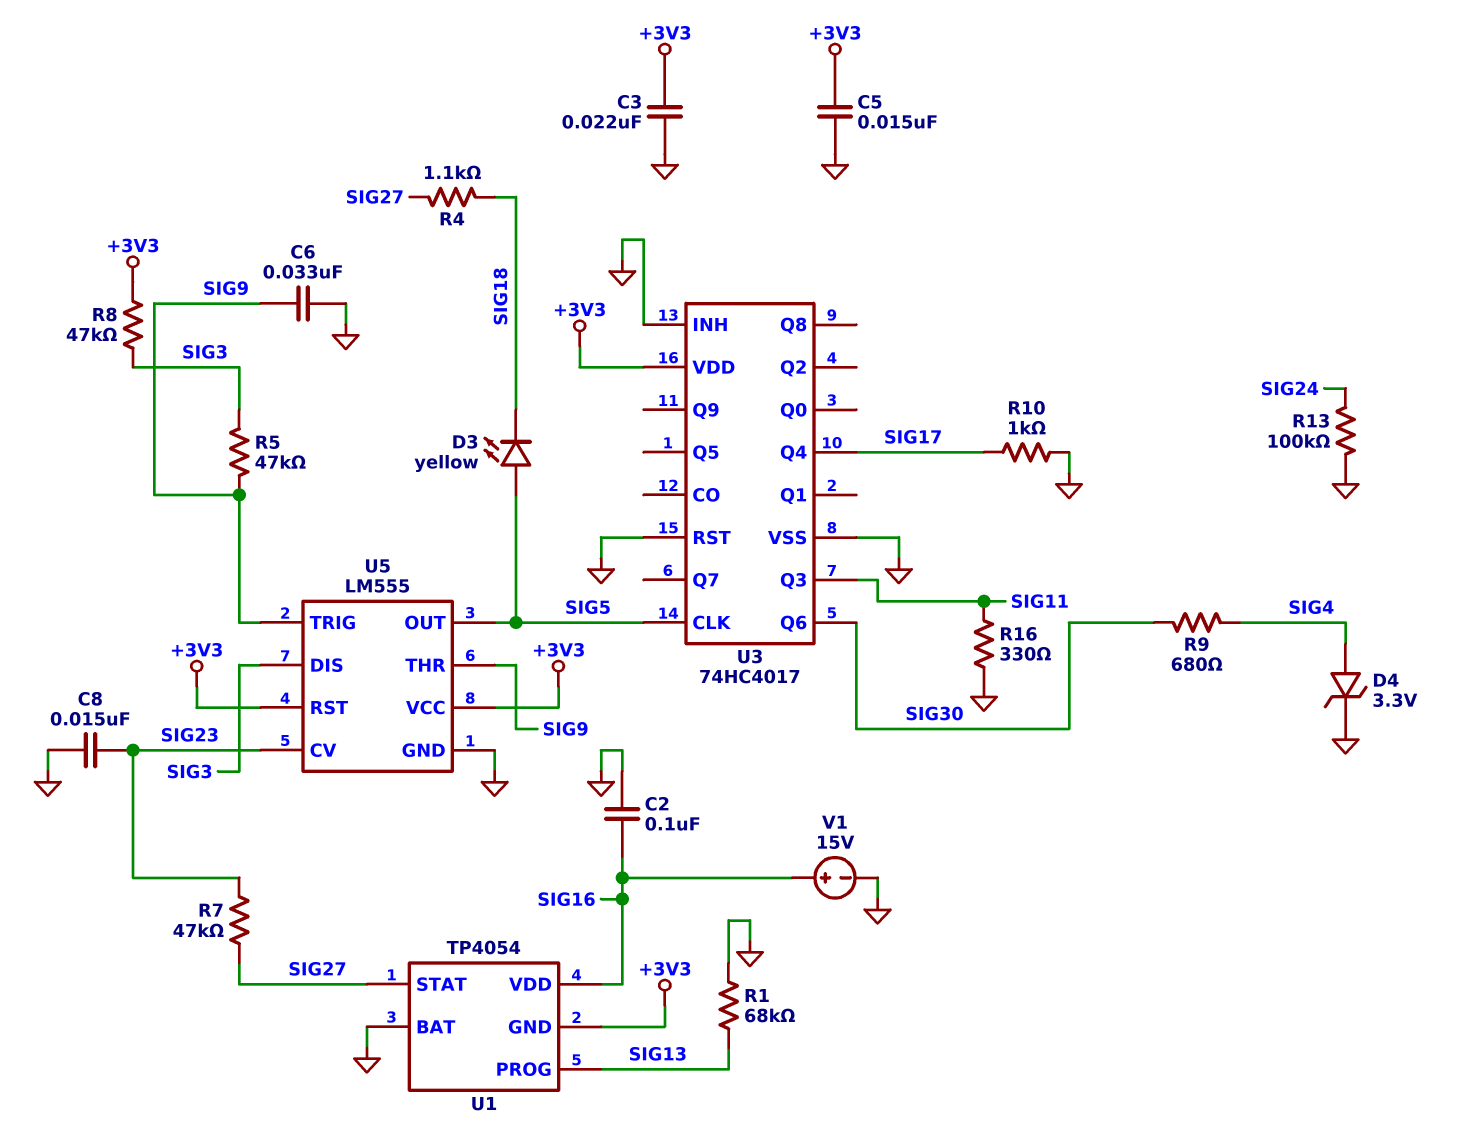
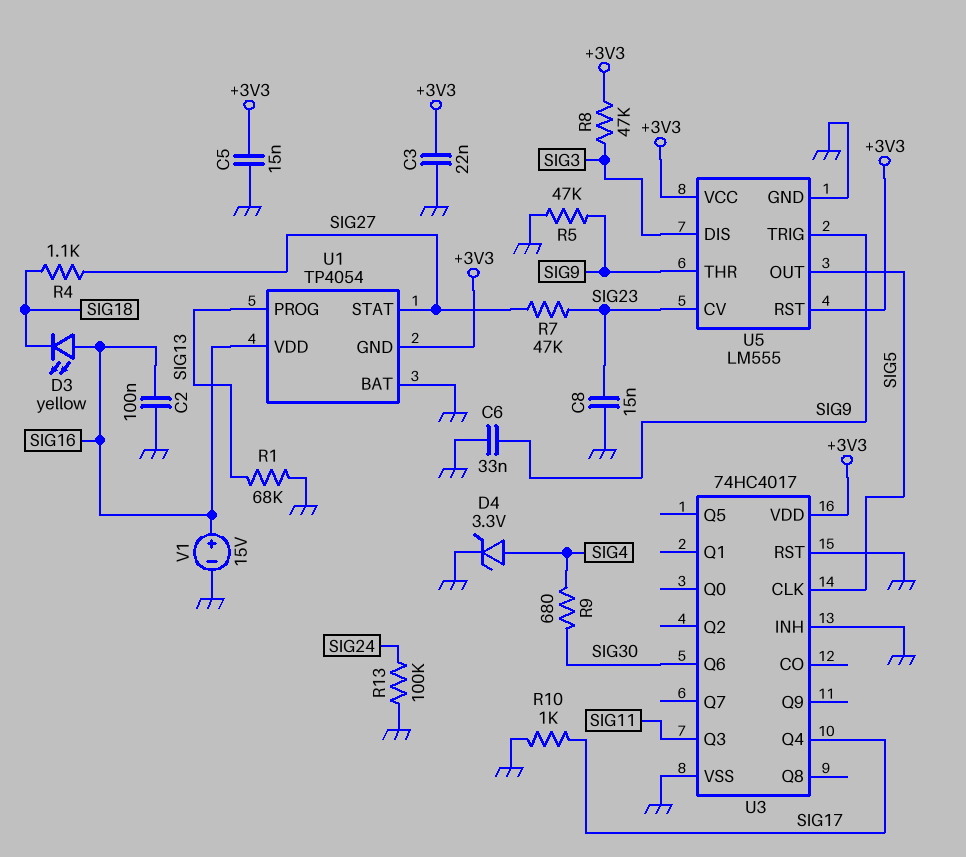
D3: LED yellow (A SIG5, K SIG18) -> LED yellow (A SIG16, K SIG18)
R5: 47k (SIG3, SIG9) -> 47k (GND, SIG9)
R16: 330 (GND, SIG11) -> none

